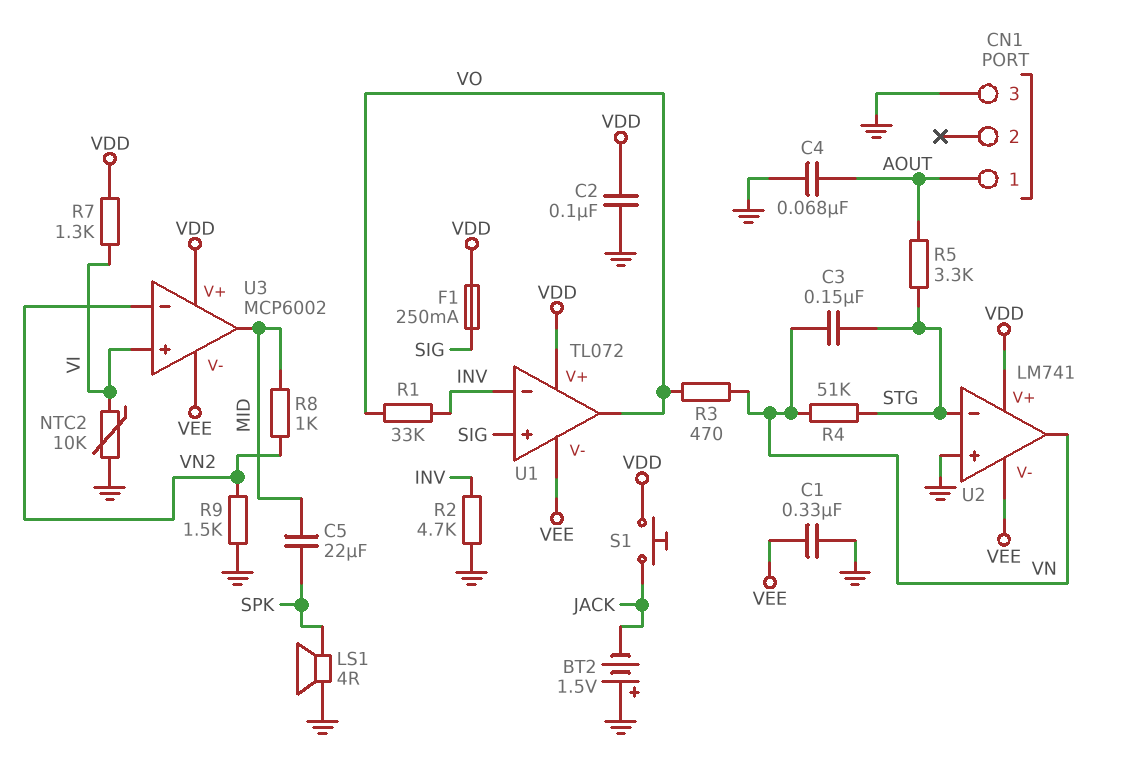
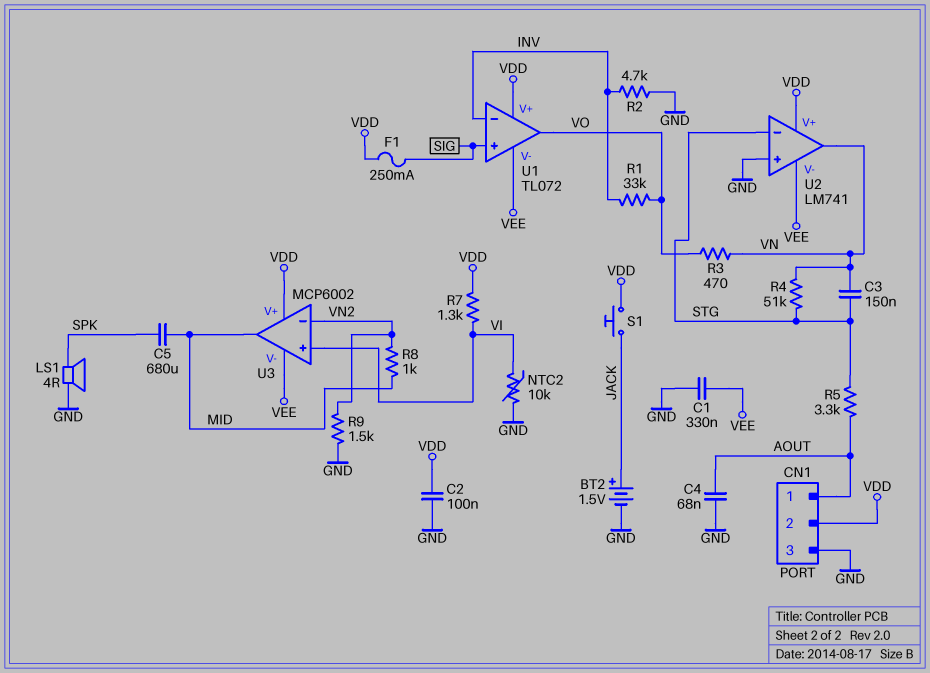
BT2: 1.5V (plus GND, minus JACK) -> 1.5V (plus JACK, minus GND)
C5: 22uF (MID, SPK) -> 680uF (MID, SPK)
CN1 pin 2: none -> VDD

